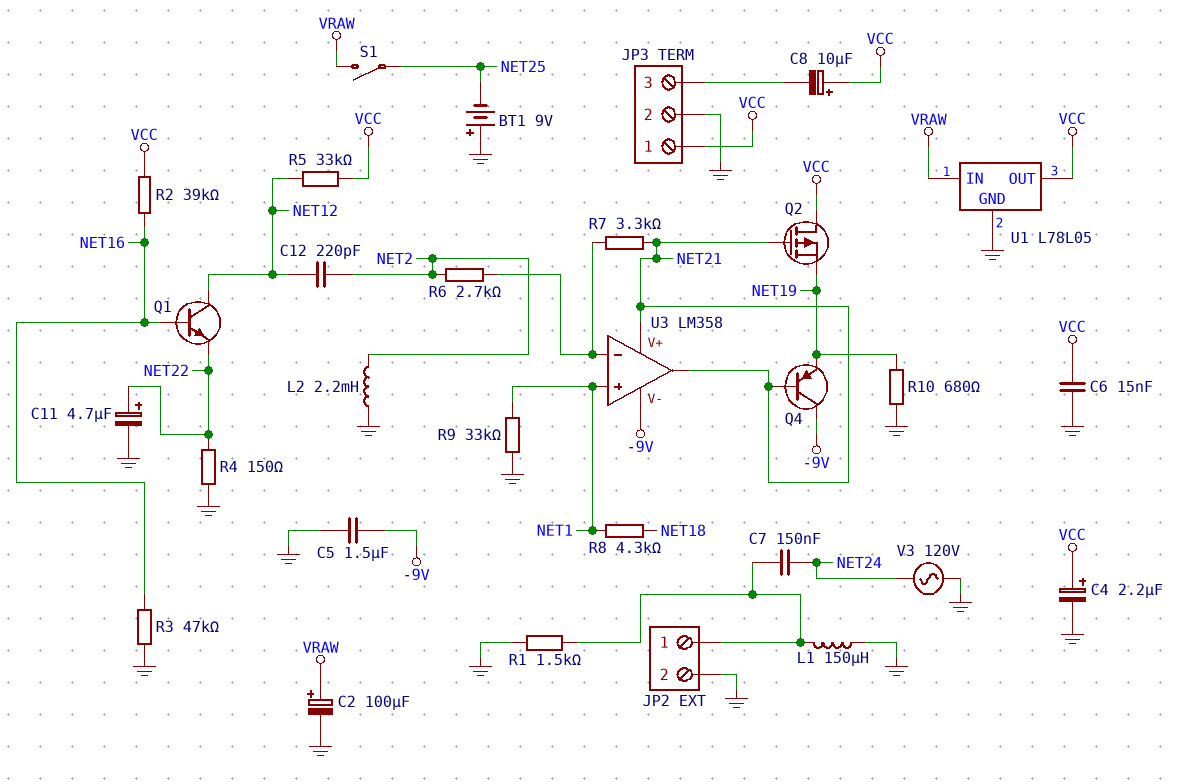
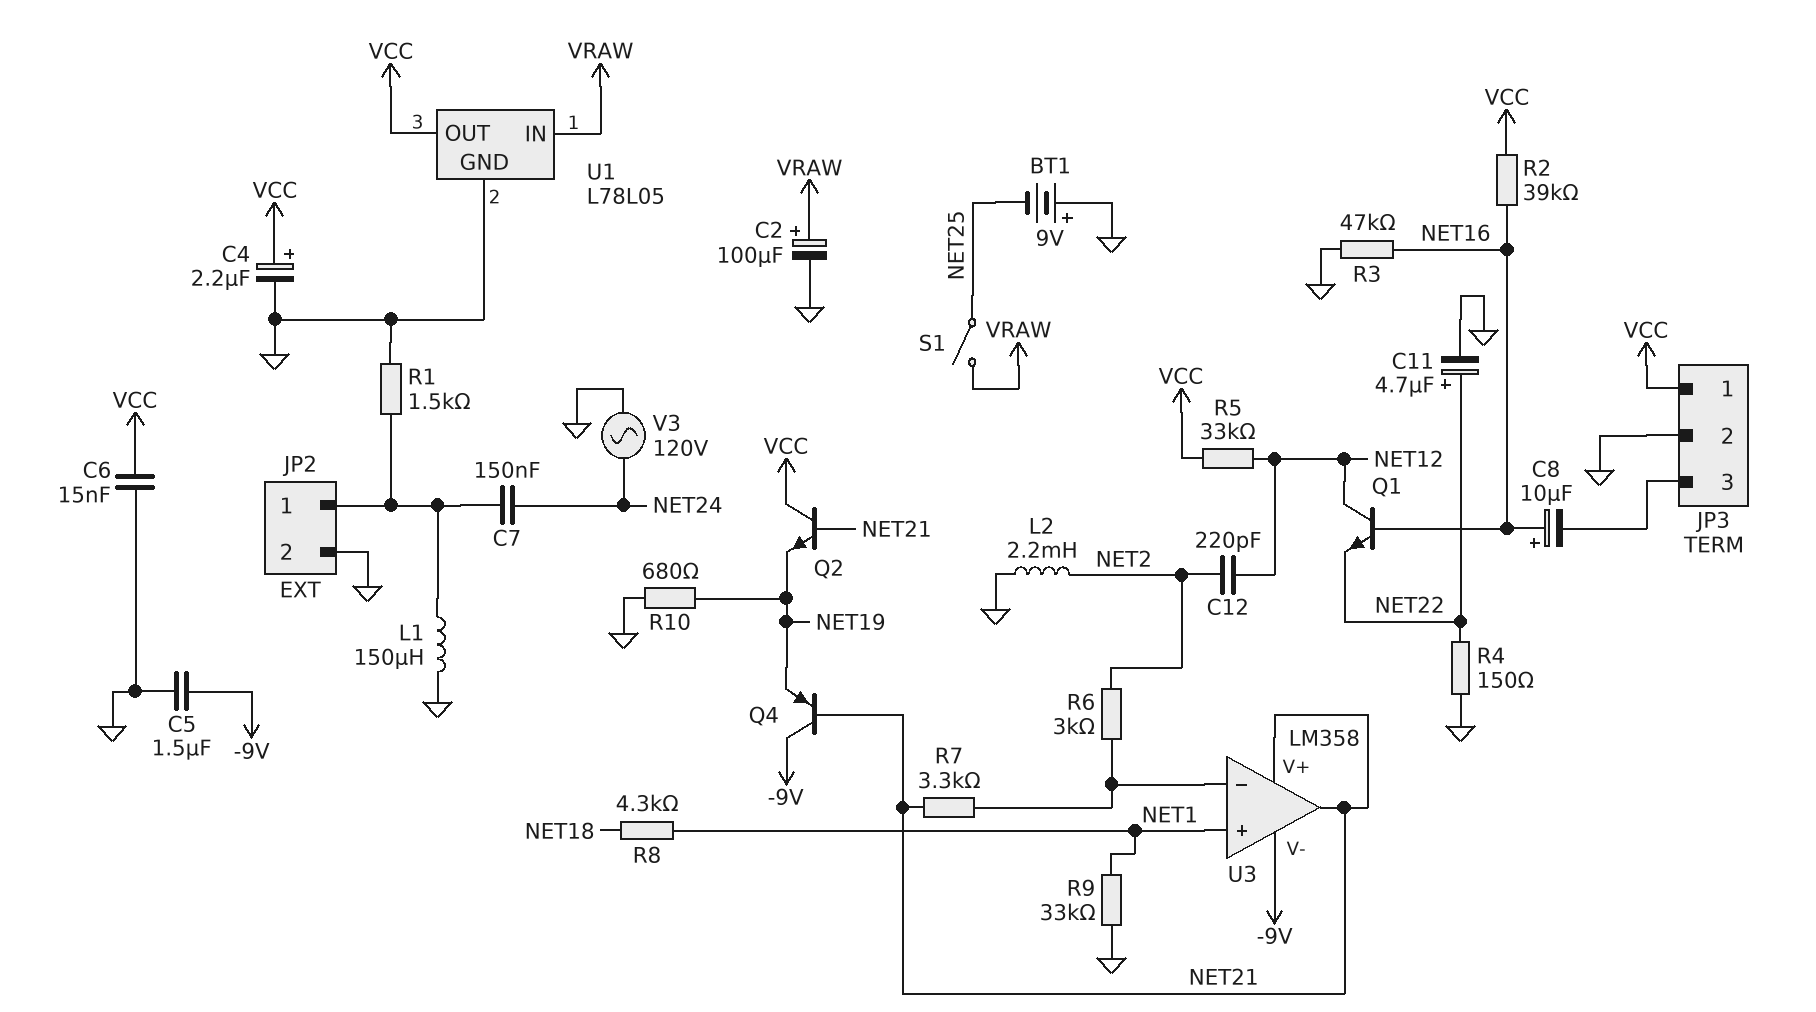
C8: 10uF (plus VCC, minus JP3/3) -> 10uF (plus NET16, minus JP3/3)
Q2: PMOS (G NET21, D VCC, S NET19) -> NPN (B NET21, C VCC, E NET19)
R6: 2.7k (NET2, U3/in-) -> 3k (NET2, U3/in-)

